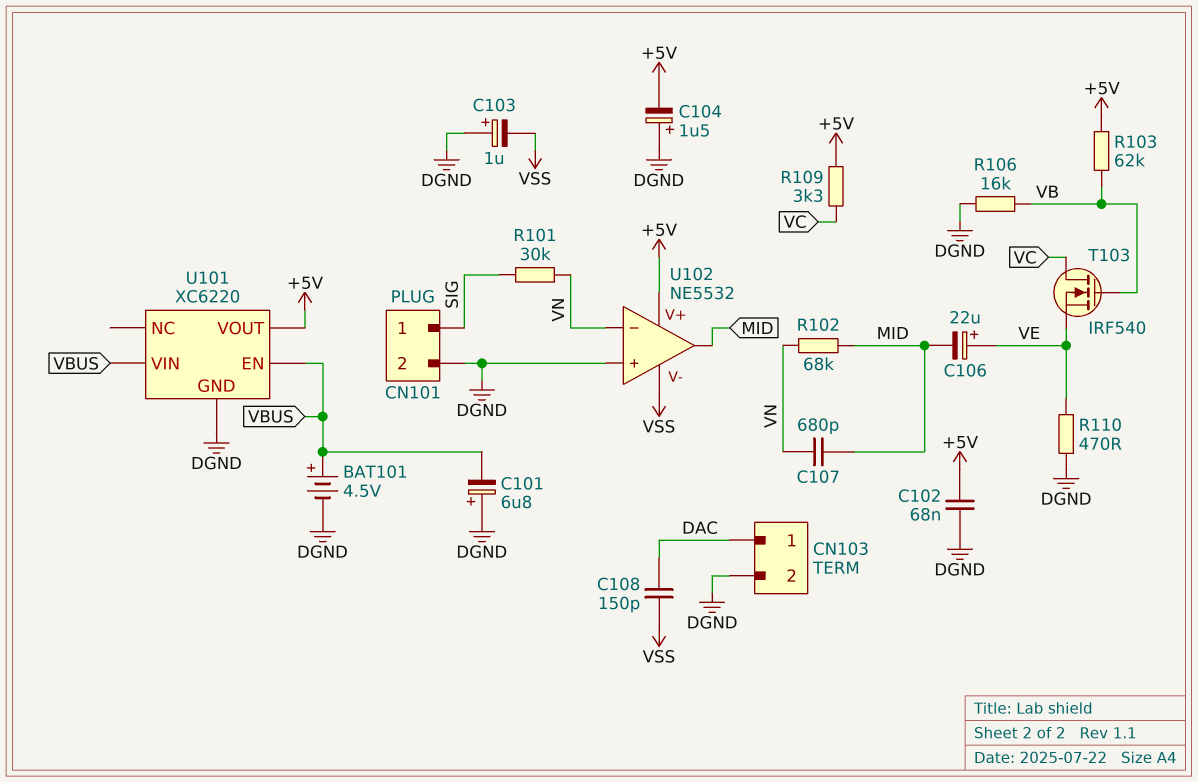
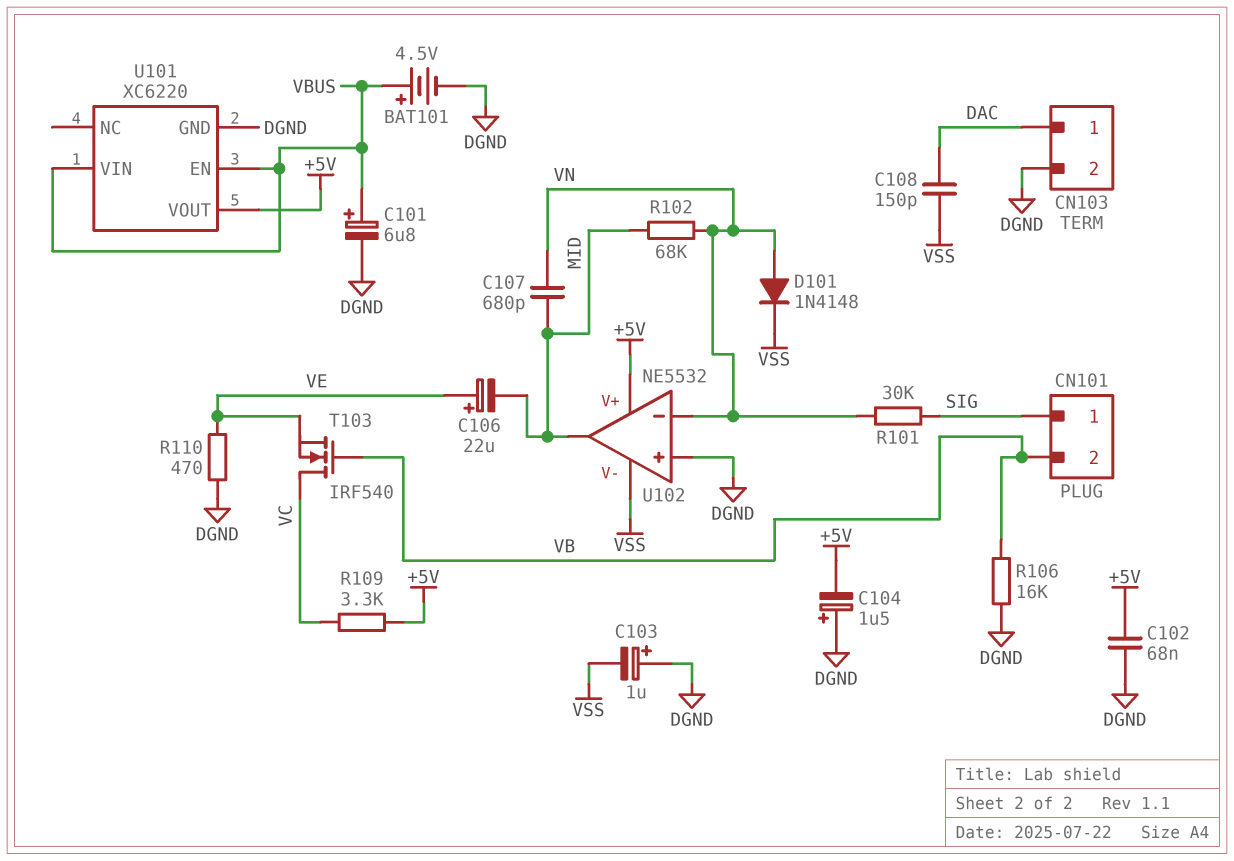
C101: 6.8uF (plus DGND, minus VBUS) -> 6.8uF (plus VBUS, minus DGND)
CN101 pin 2: DGND -> VB
D101: none -> diode 1N4148 (A VN, K VSS)
R103: 62k (+5V, VB) -> none

